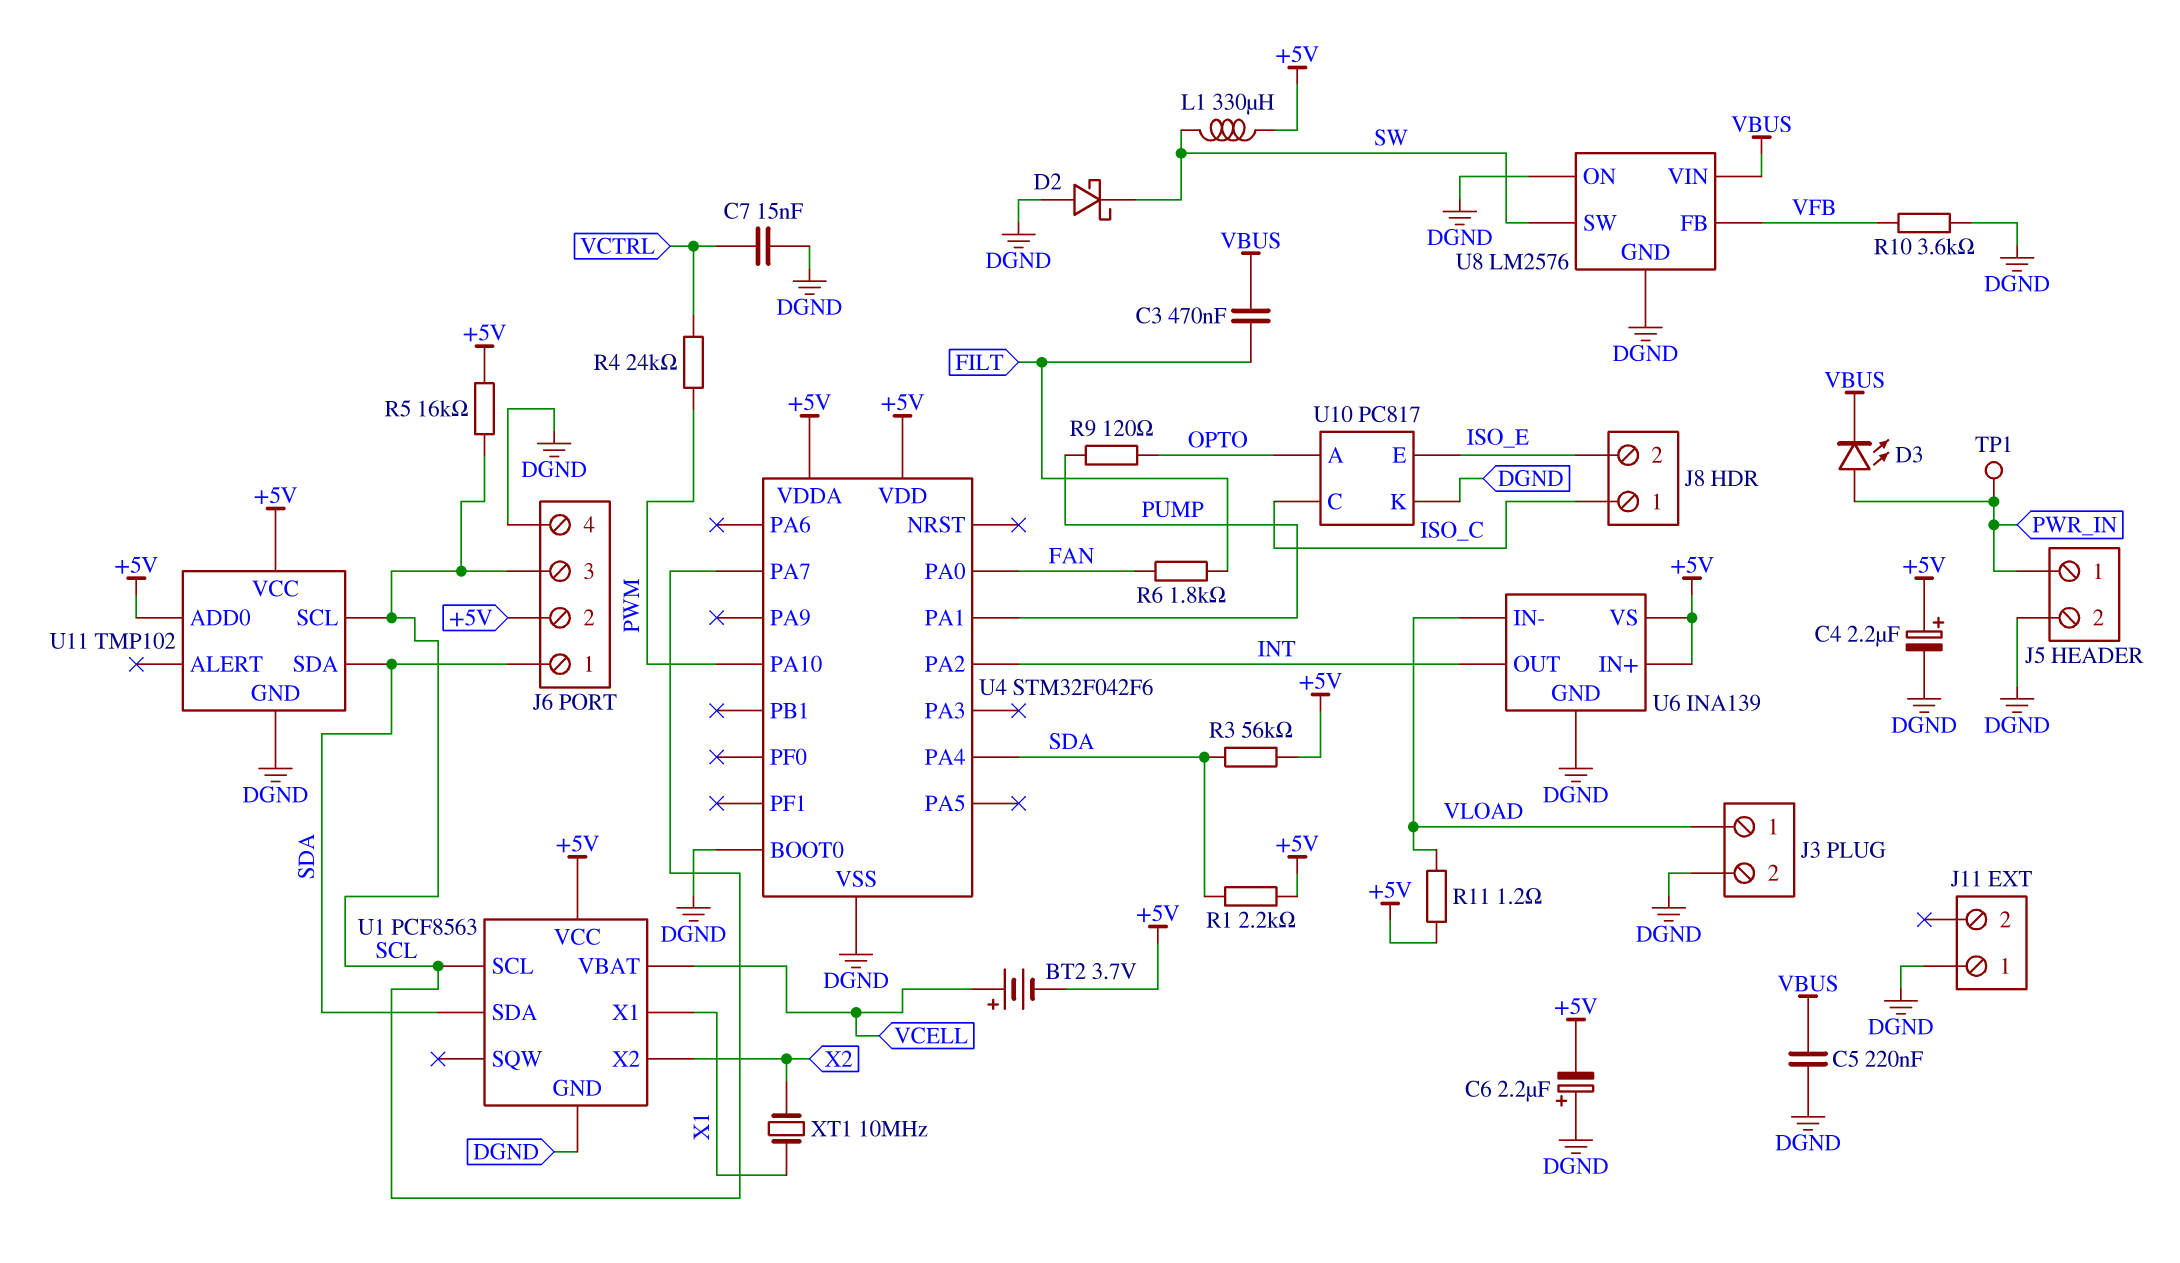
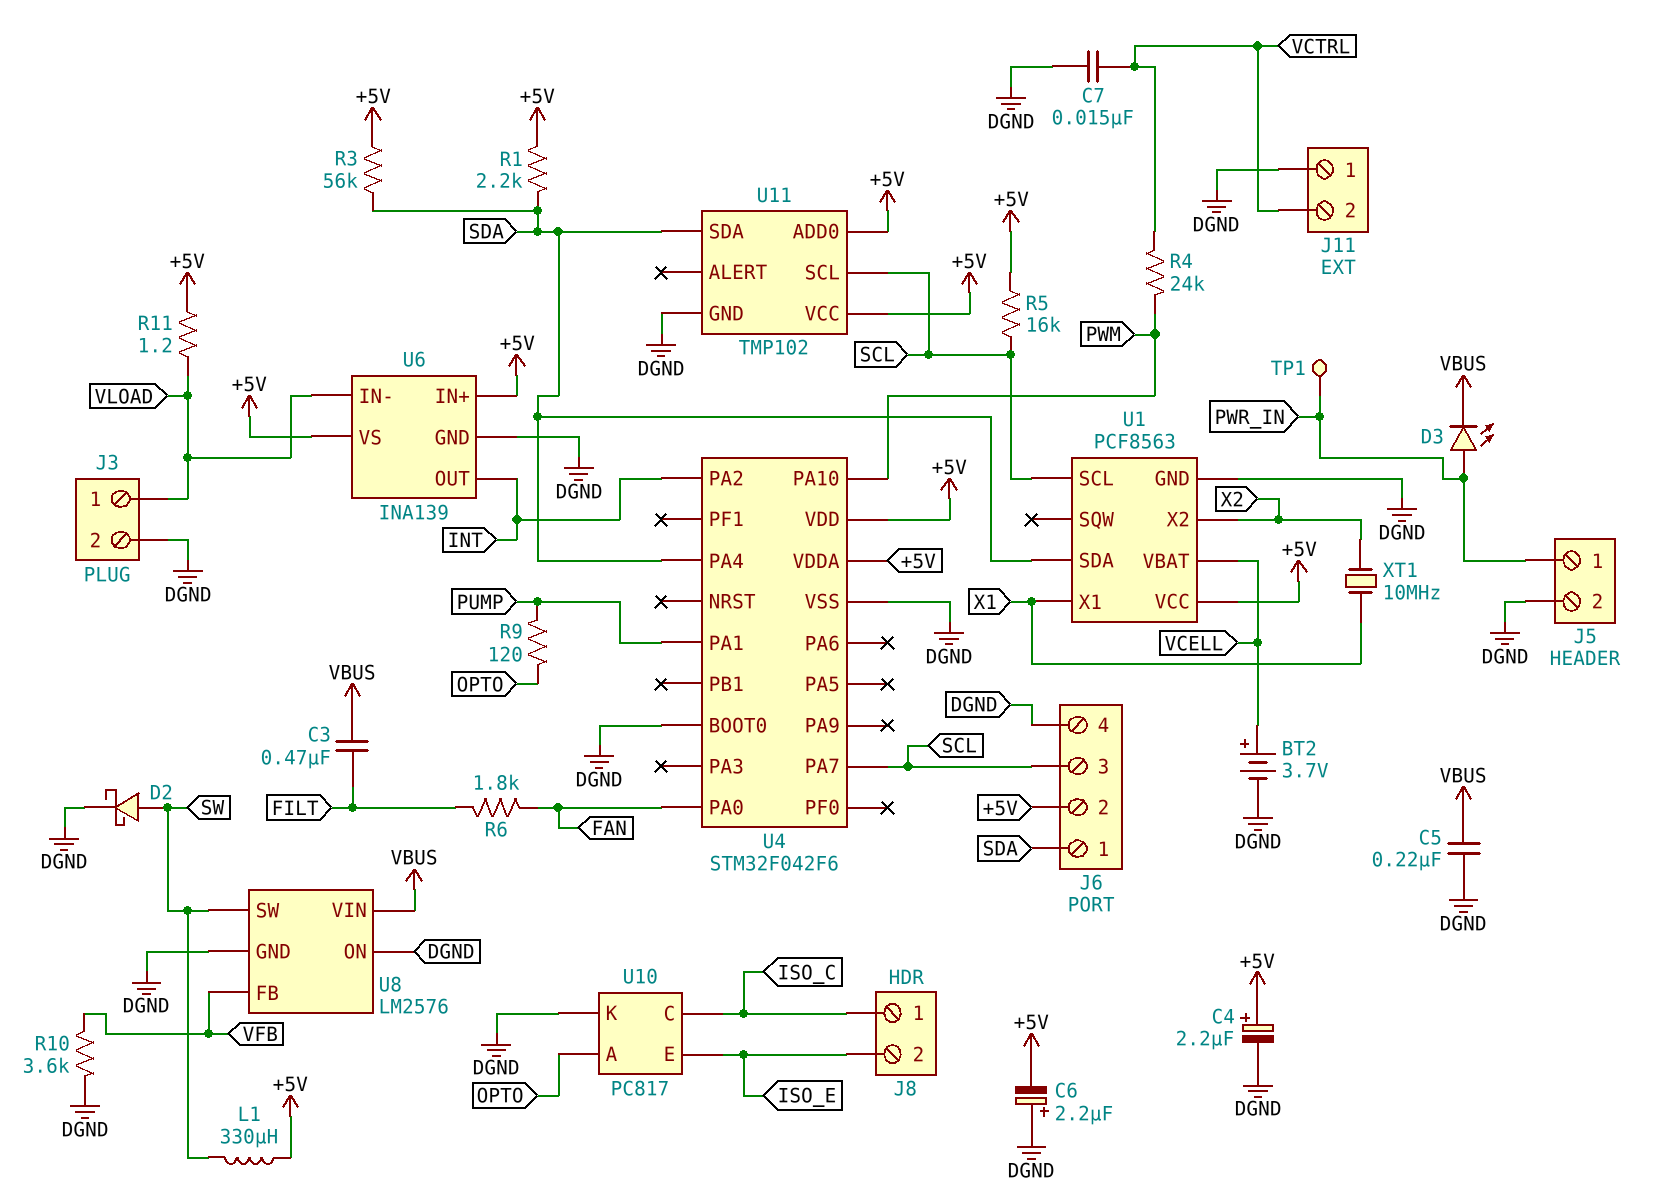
BT2: 3.7V (plus VCELL, minus +5V) -> 3.7V (plus VCELL, minus DGND)
D2: schottky (A DGND, K SW) -> schottky (A SW, K DGND)
J11 pin 2: none -> VCTRL

